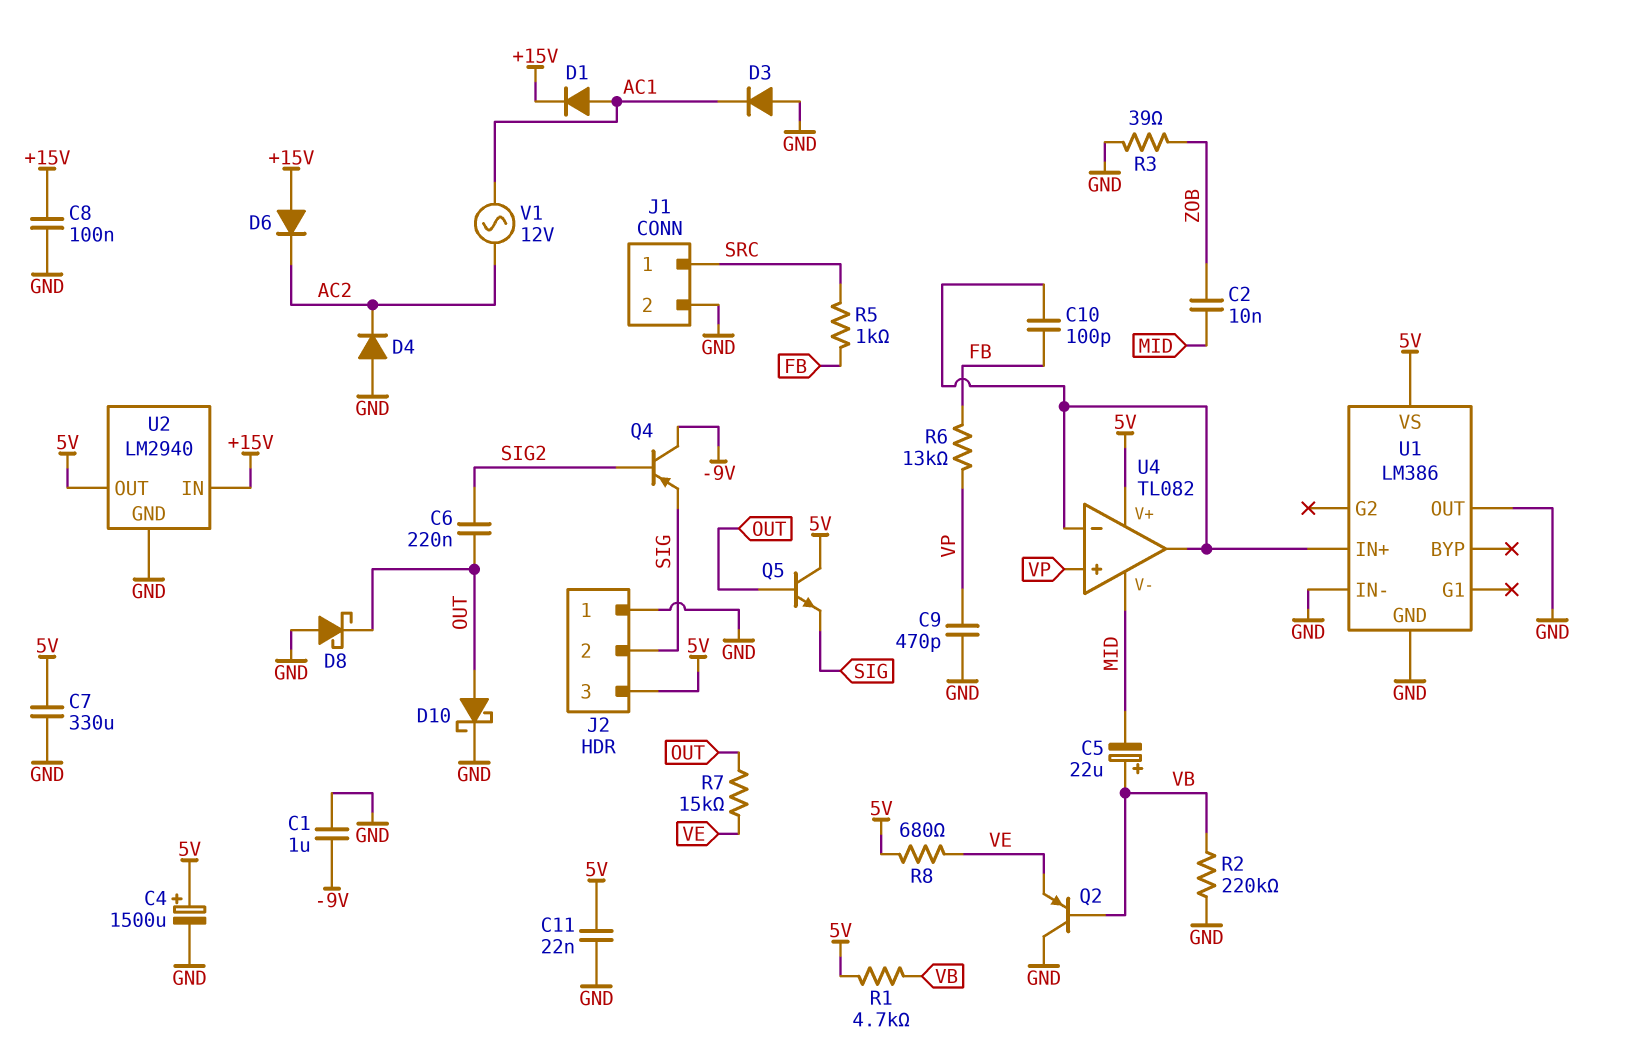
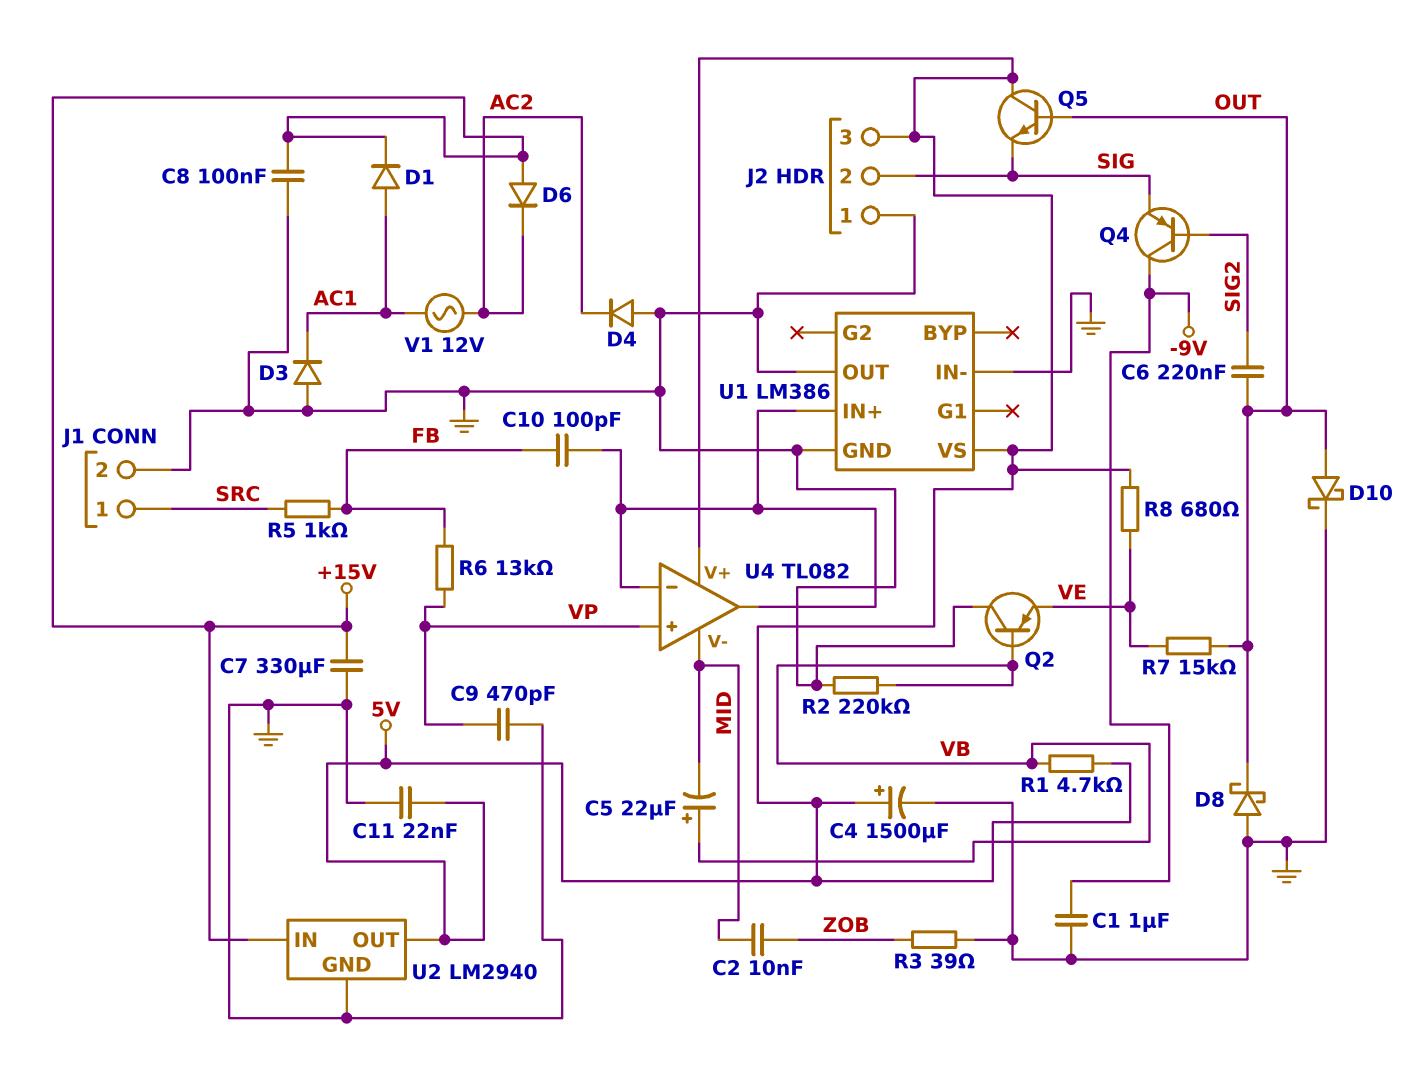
C7: 330uF (5V, GND) -> 330uF (+15V, GND)

